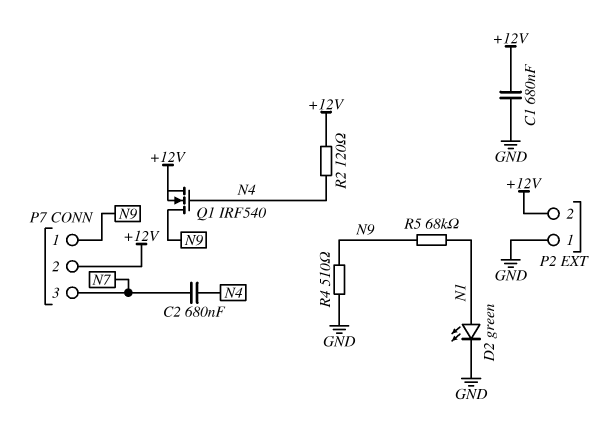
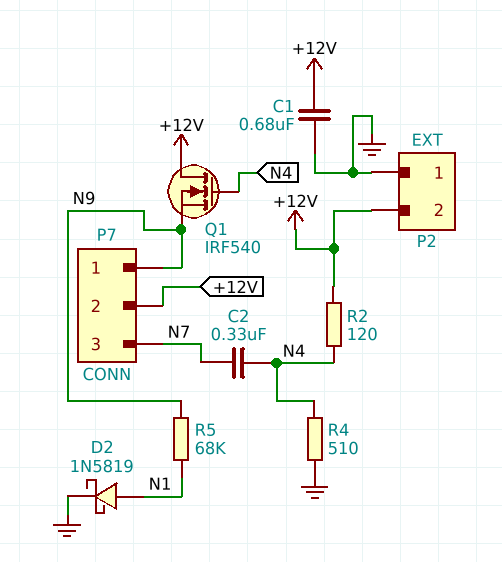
C2: 680nF (N4, N7) -> 330nF (N4, N7)
D2: LED green (A N1, K GND) -> schottky 1N5819 (A N1, K GND)
Q1: NMOS IRF540 (G N4, D N9, S +12V) -> NMOS IRF540 (G N4, D +12V, S N9)
R4: 510 (GND, N9) -> 510 (GND, N4)

